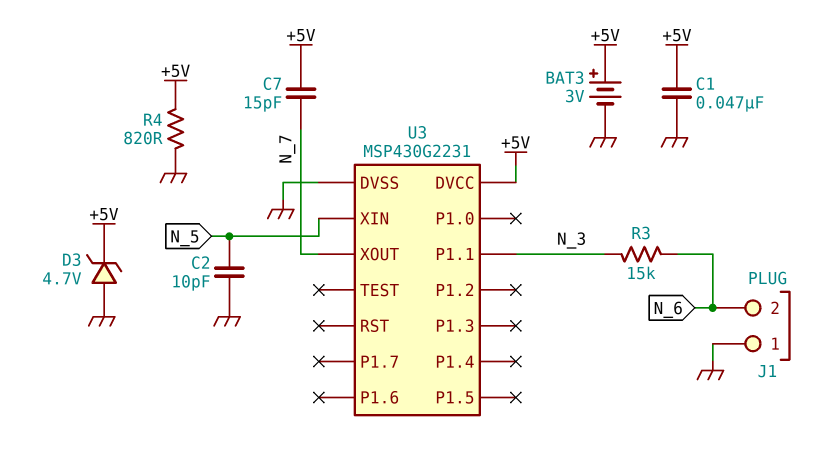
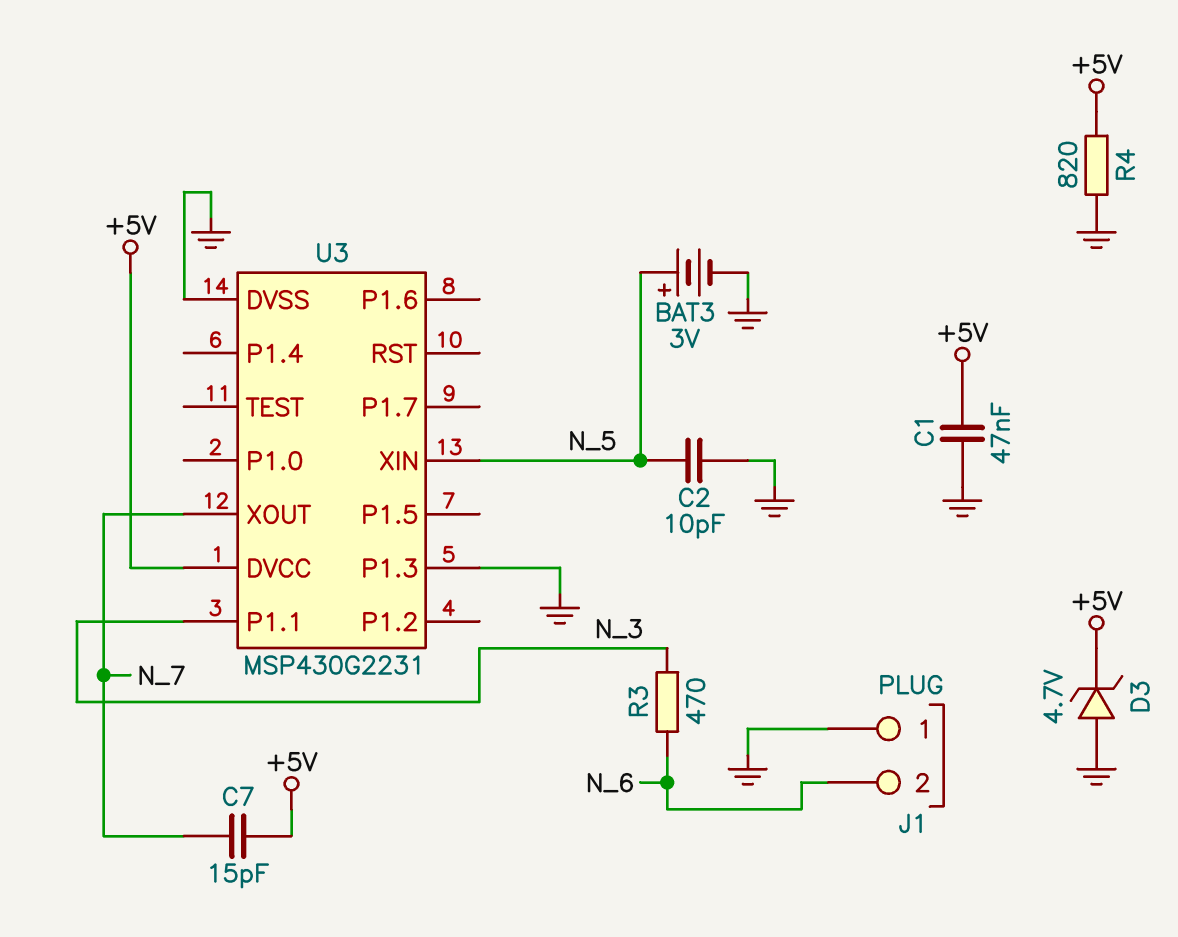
BAT3: 3V (plus +5V, minus GND) -> 3V (plus N_5, minus GND)
R3: 15k (N_3, N_6) -> 470 (N_3, N_6)
U3 pin P1.3: none -> GND

